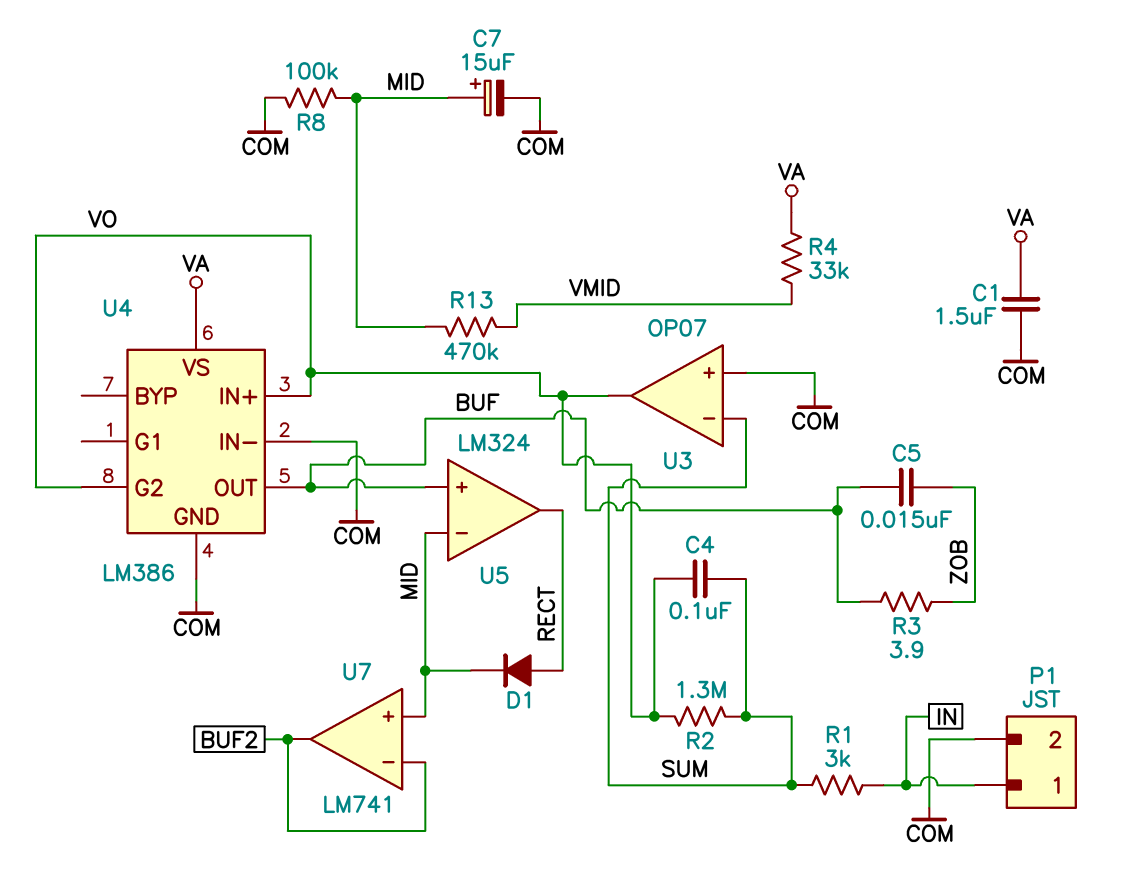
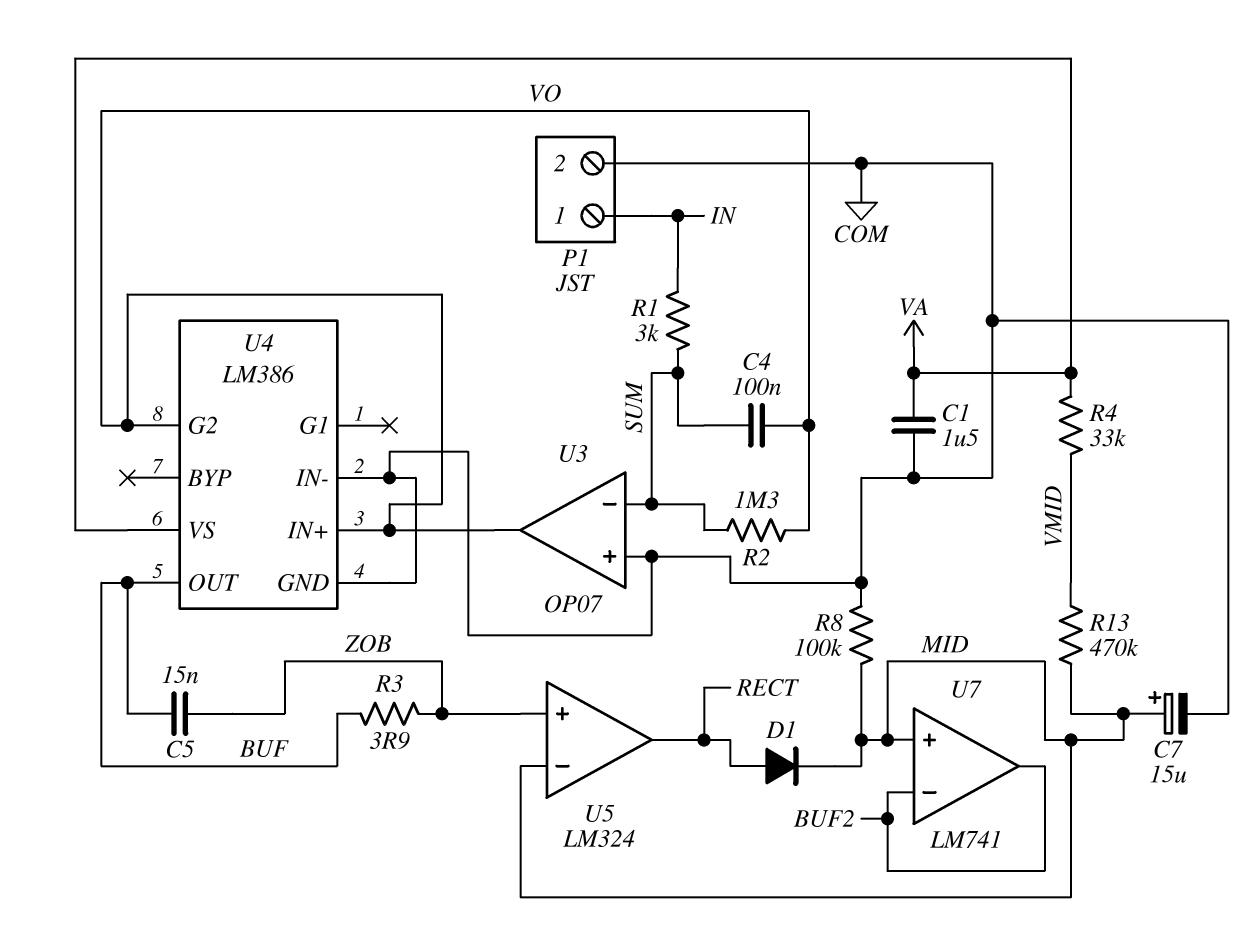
U5 pin in+: BUF -> ZOB

